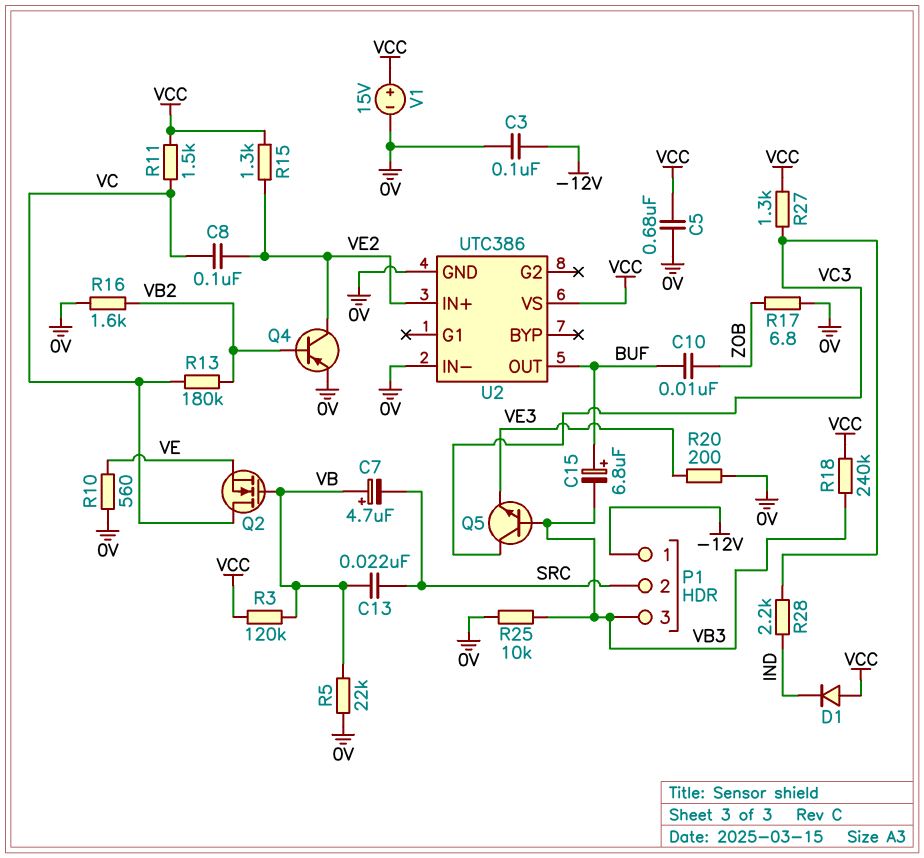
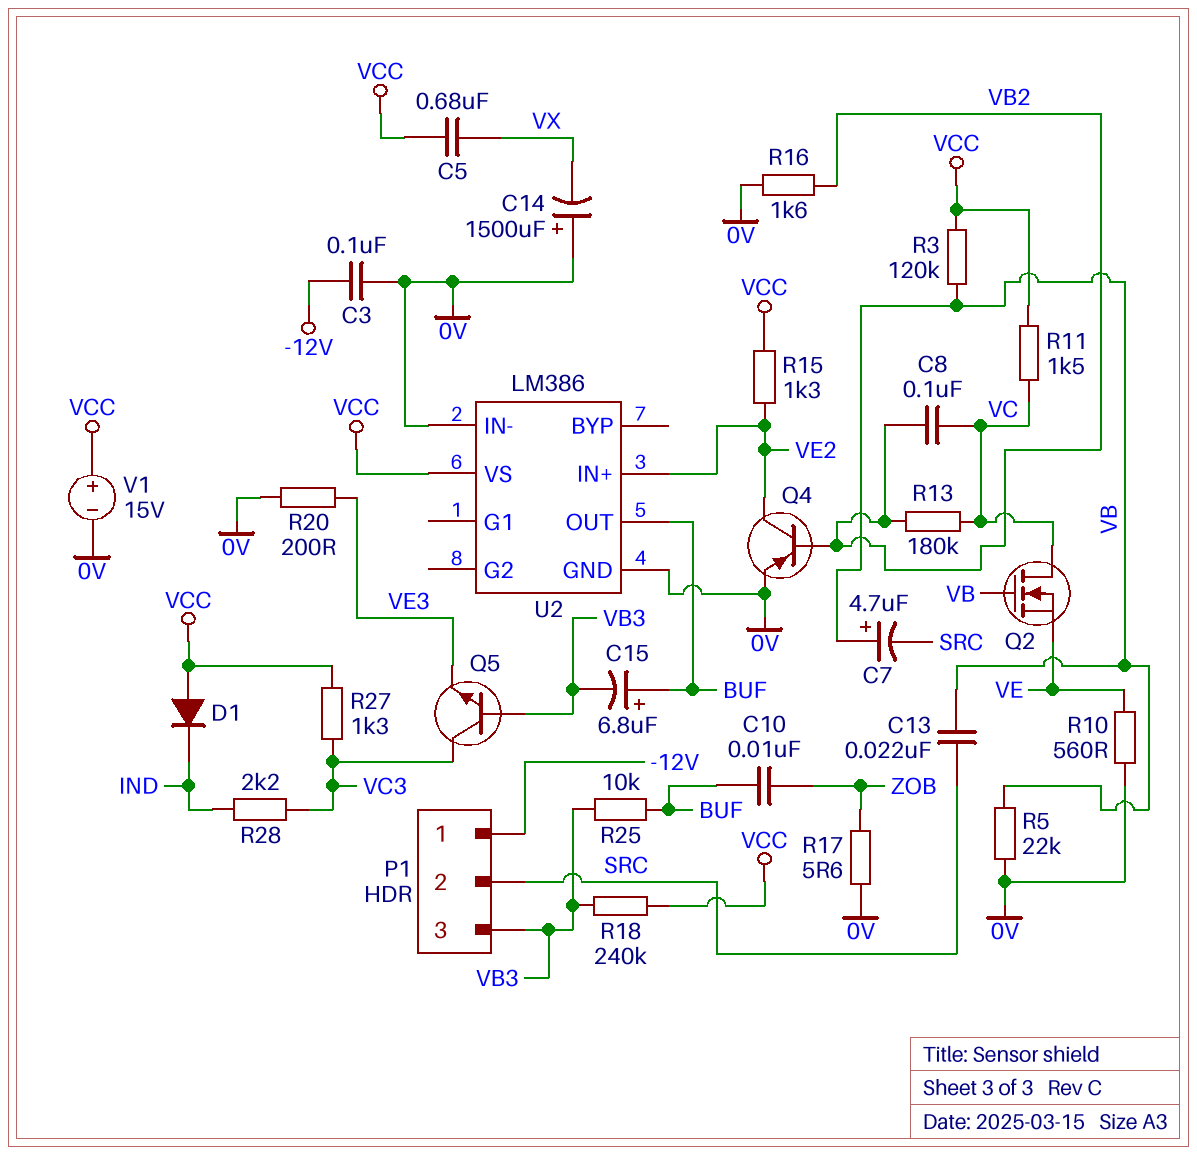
C5: 680nF (0V, VCC) -> 680nF (VCC, VX)
C8: 100nF (VC, VE2) -> 100nF (VB2, VC)
C14: none -> 1500uF (plus 0V, minus VX)
R17: 6.8 (0V, ZOB) -> 5.6 (0V, ZOB)
R25: 10k (0V, VB3) -> 10k (BUF, VB3)
U2: UTC386 -> LM386

